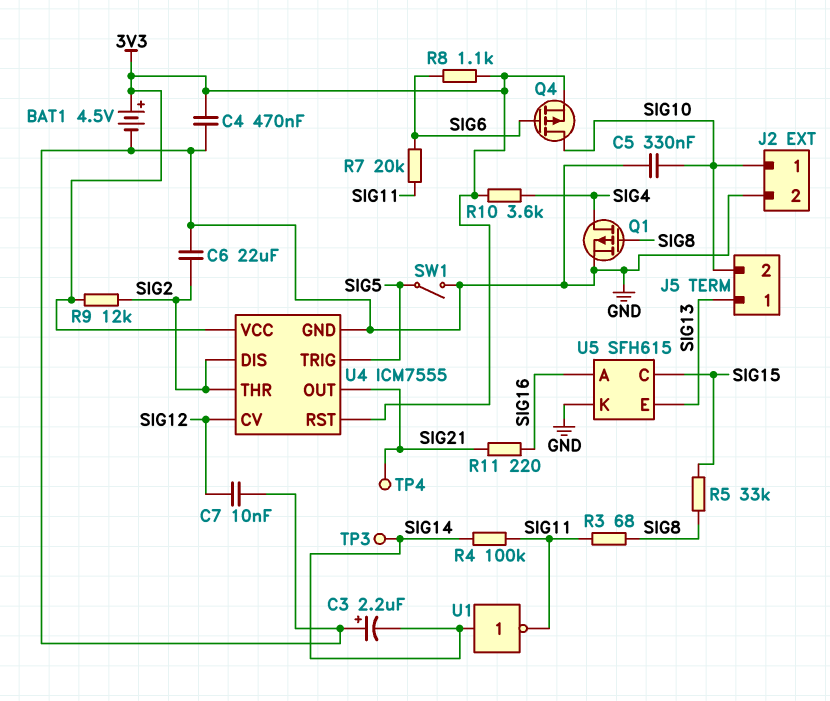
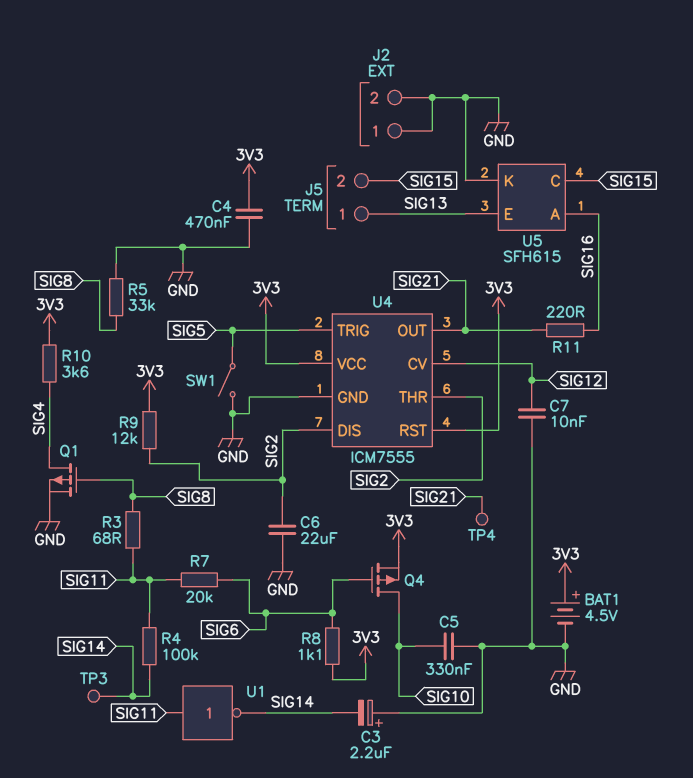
J2 pin 1: SIG10 -> GND
J5 pin 2: SIG10 -> SIG15
R5: 33k (SIG8, SIG15) -> 33k (GND, SIG8)
U1: NOT (in SIG14, out SIG11) -> NOT (in SIG11, out SIG14)

